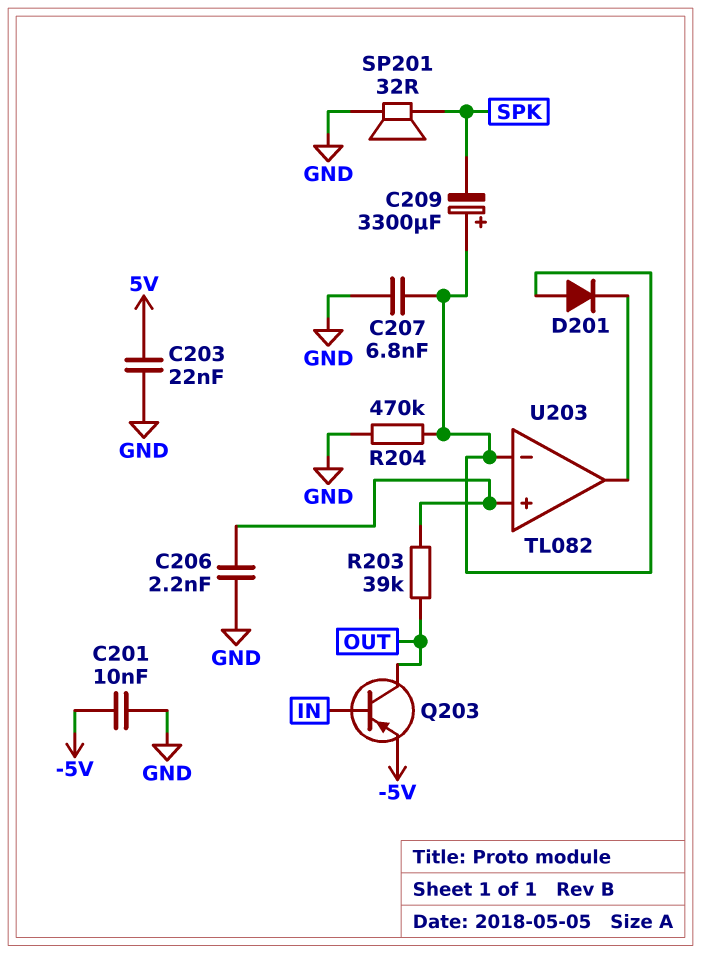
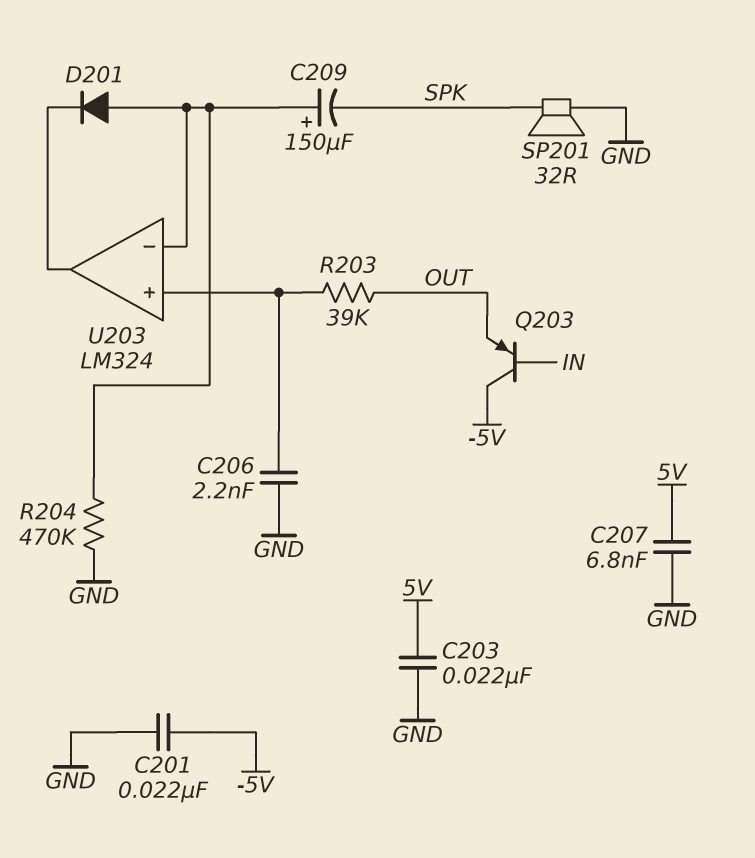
C201: 10nF (-5V, GND) -> 22nF (-5V, GND)
C207: 6.8nF (GND, U203/in-) -> 6.8nF (5V, GND)
C209: 3300uF (plus U203/in-, minus SPK) -> 150uF (plus U203/in-, minus SPK)
Q203: PNP (B IN, C OUT, E -5V) -> PNP (B IN, C -5V, E OUT)
U203: TL082 -> LM324

